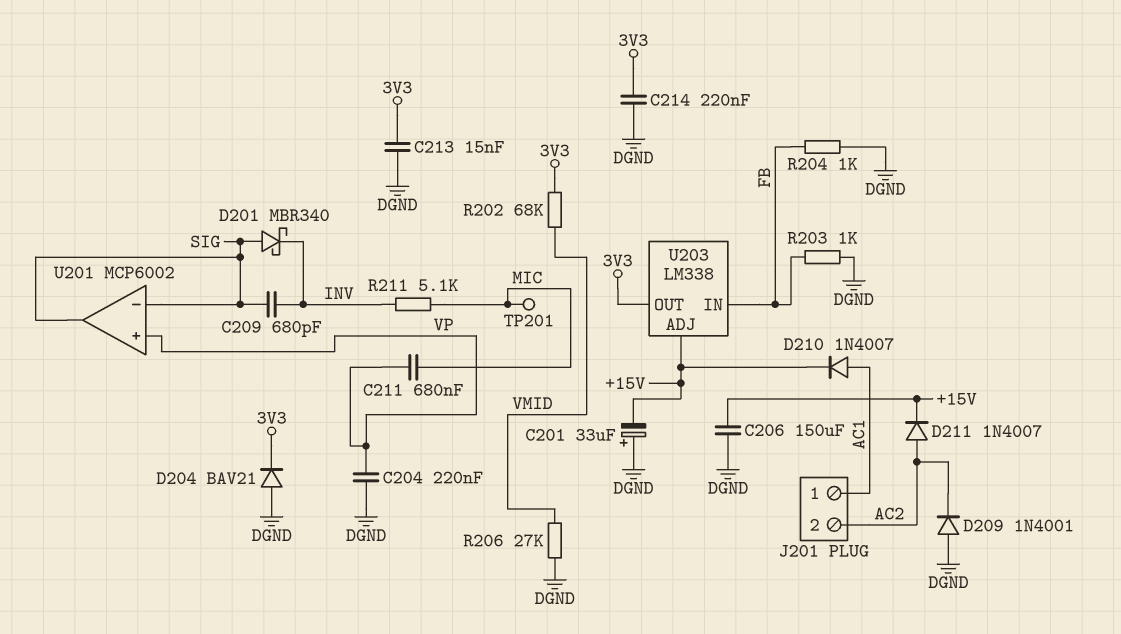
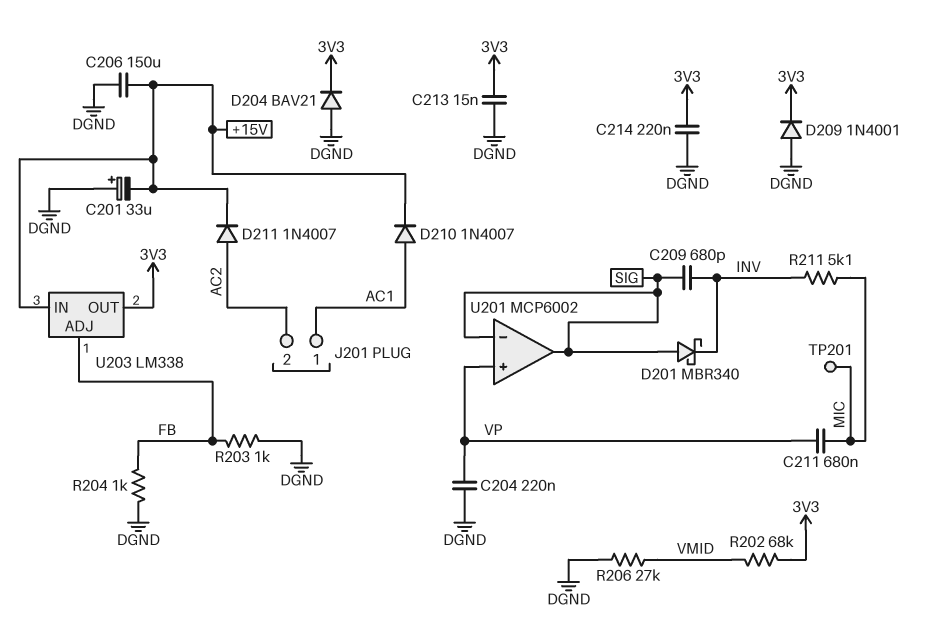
D209: diode 1N4001 (A DGND, K AC2) -> diode 1N4001 (A DGND, K 3V3)
U203 pin ADJ: +15V -> FB
U203 pin IN: FB -> +15V

